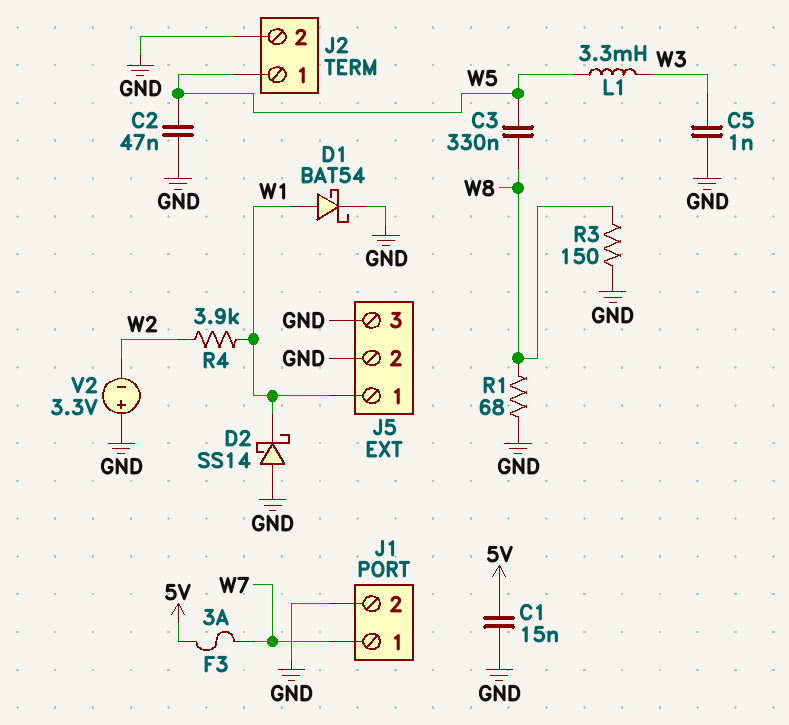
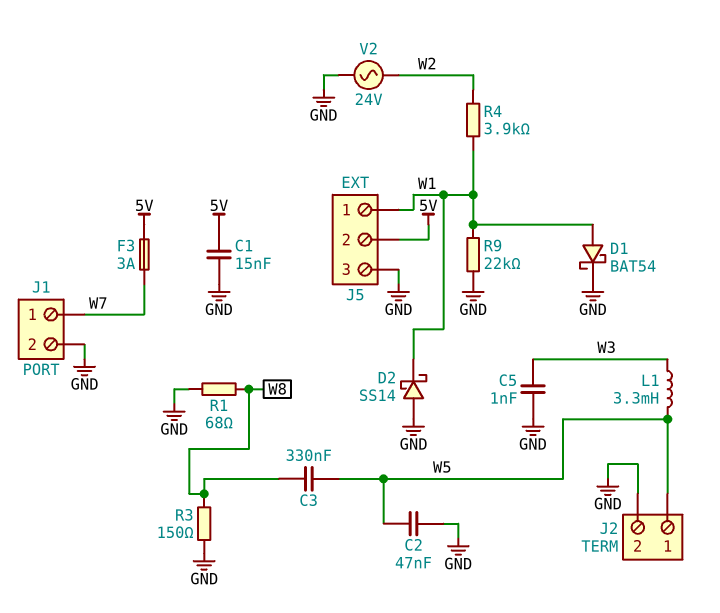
J5 pin 2: GND -> 5V
R9: none -> 22k (GND, W1)
V2: 3.3V (plus GND, minus W2) -> AC 24V (GND, W2)

